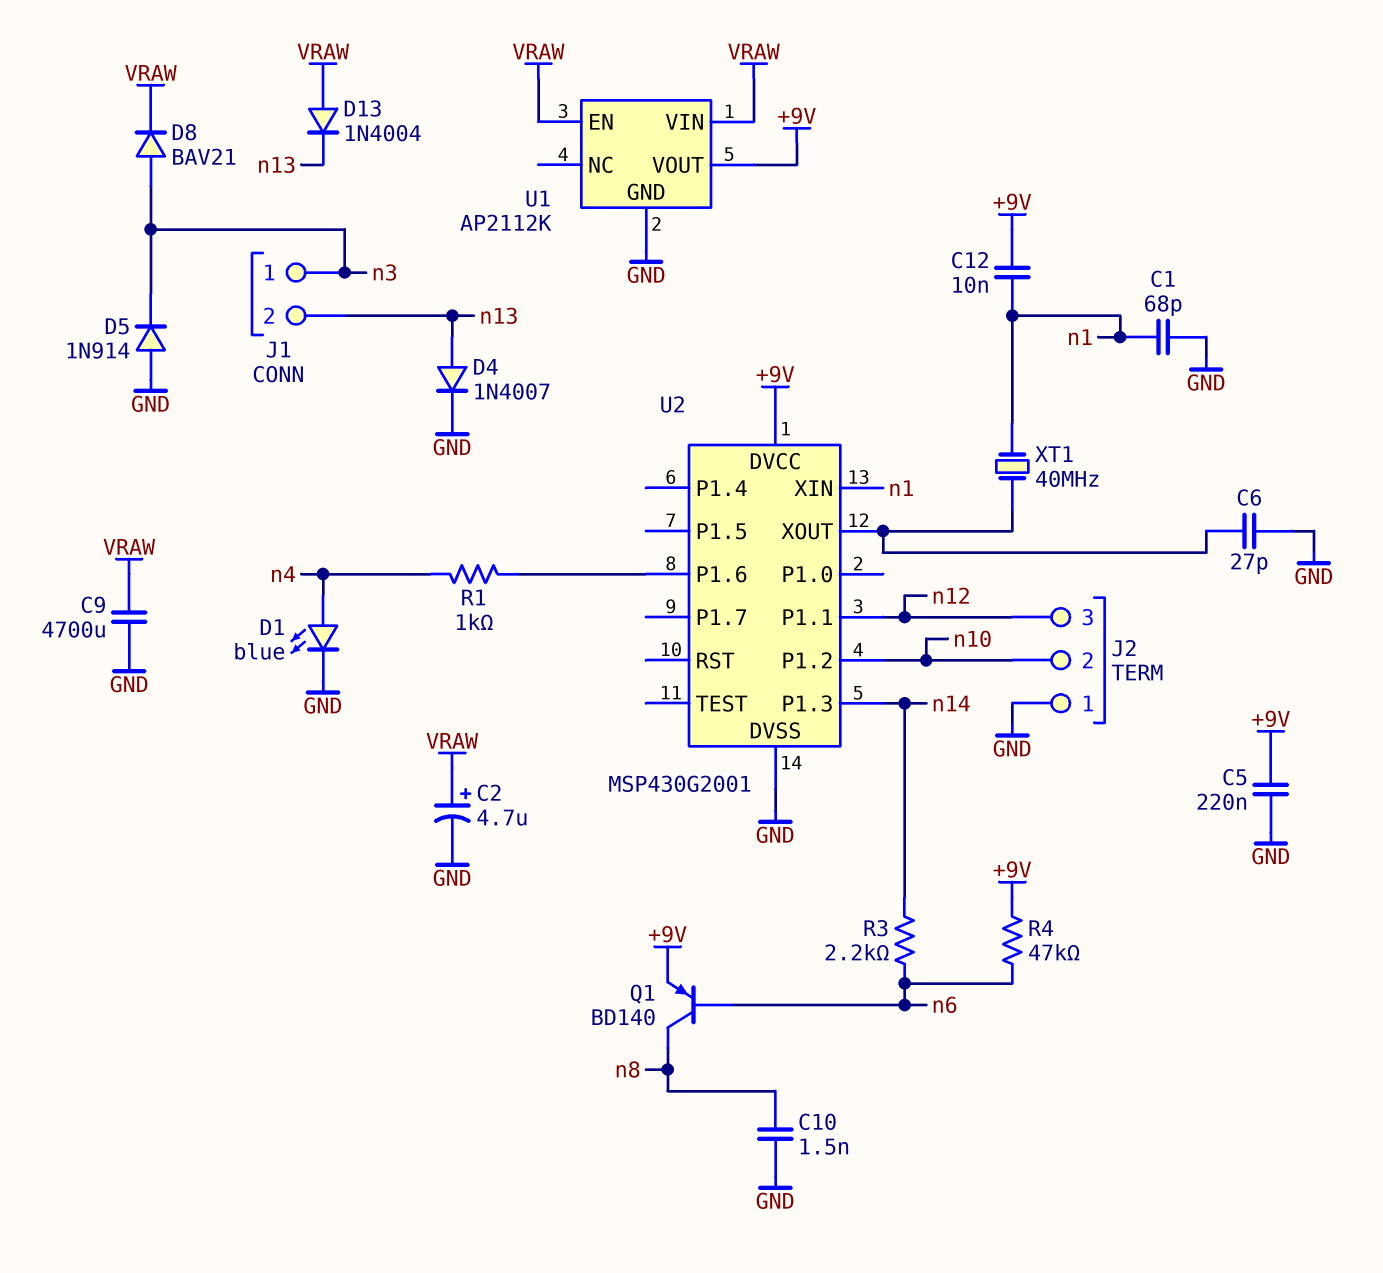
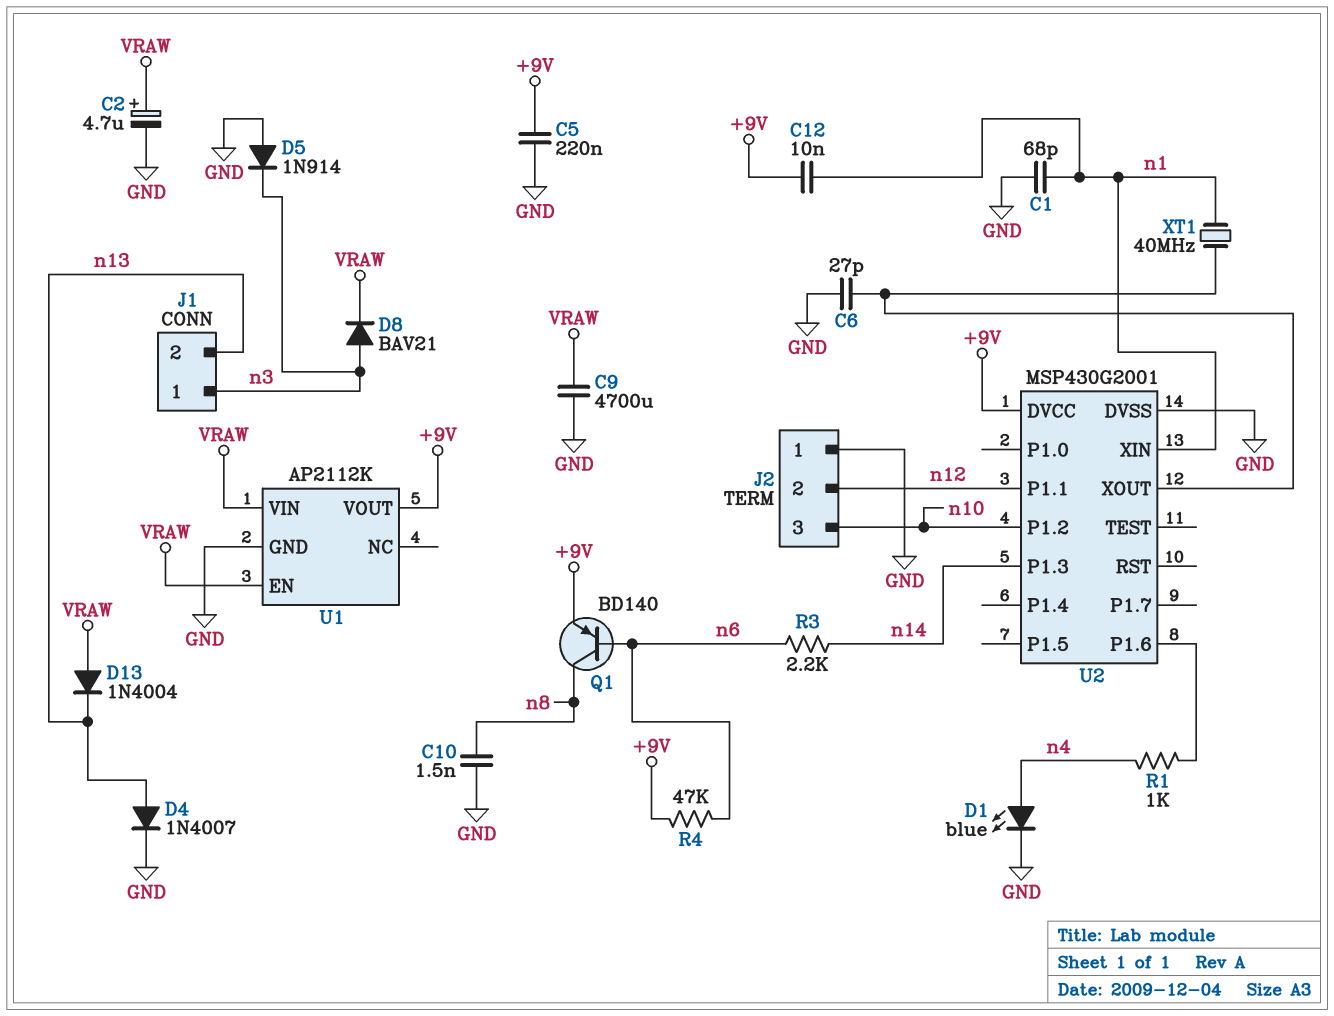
J2 pin 2: n10 -> n12
J2 pin 3: n12 -> n10

